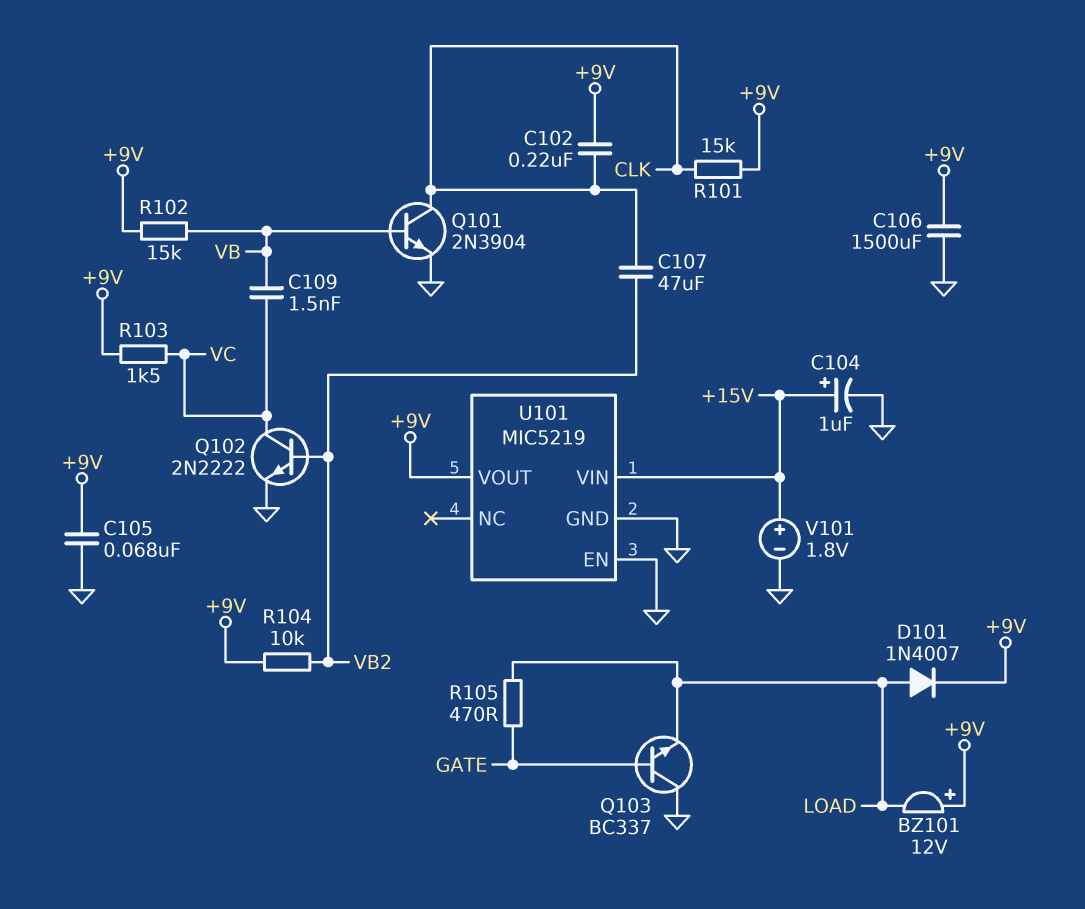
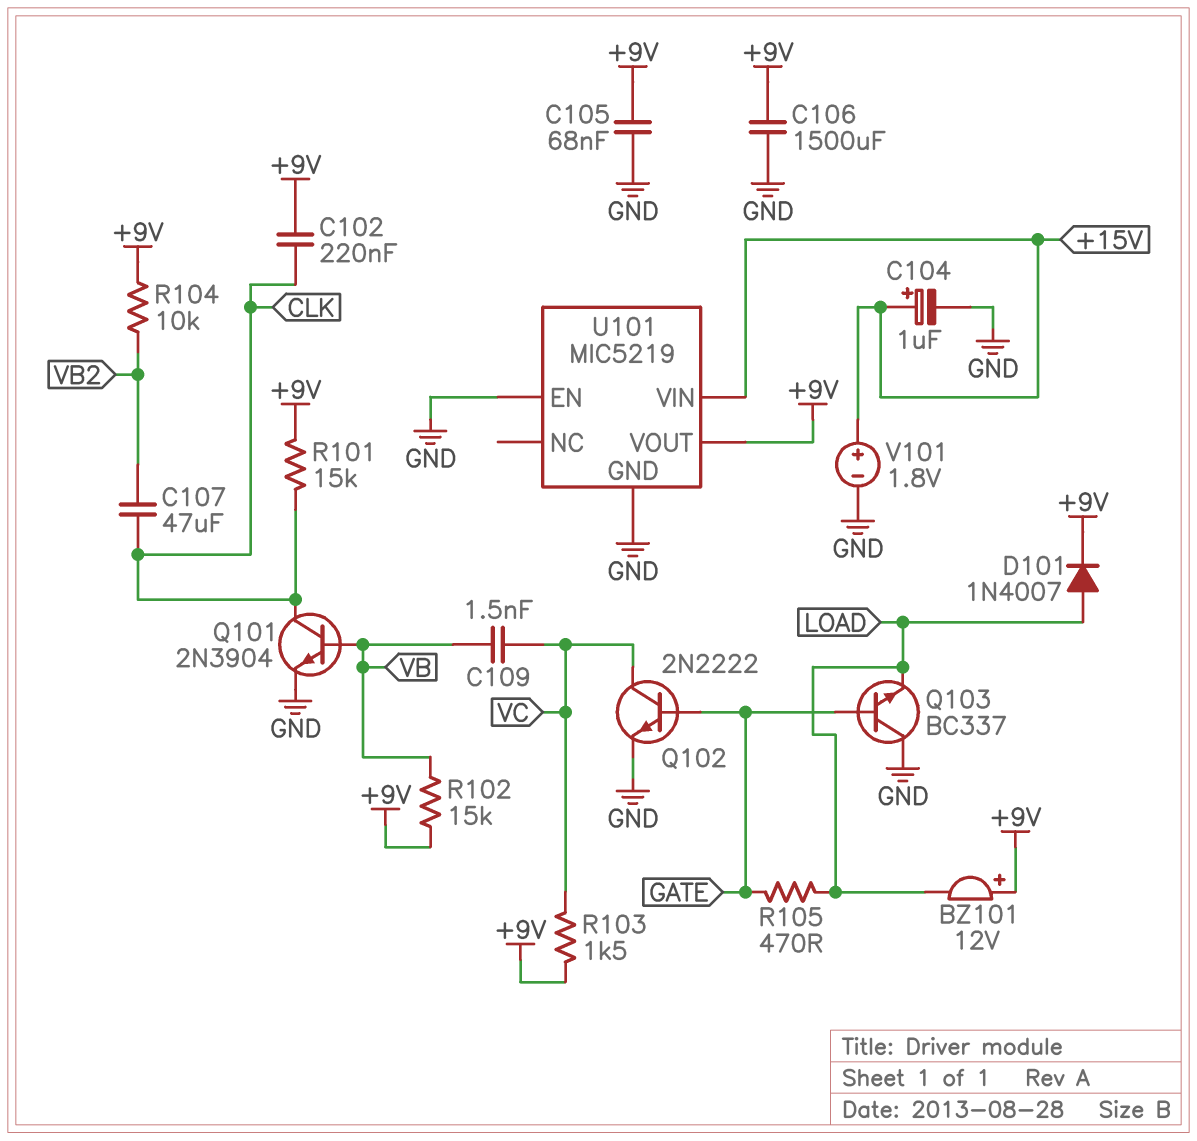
Q102: NPN 2N2222 (B VB2, C VC, E GND) -> NPN 2N2222 (B GATE, C VC, E GND)

